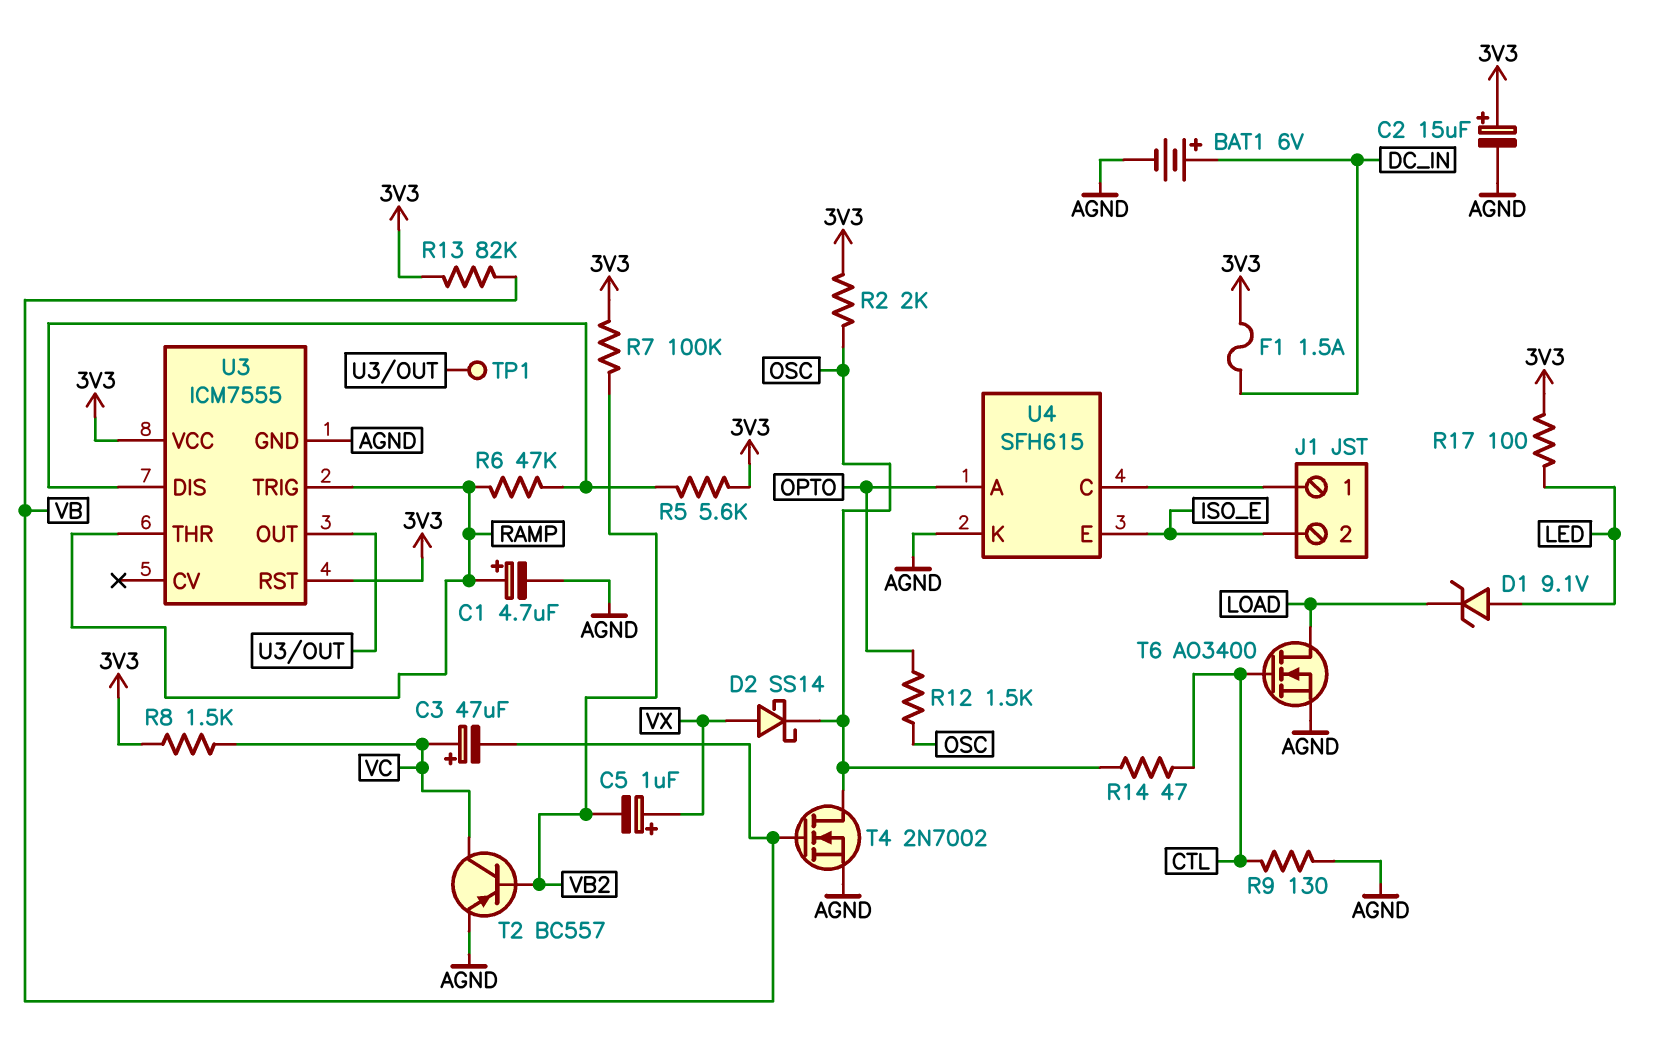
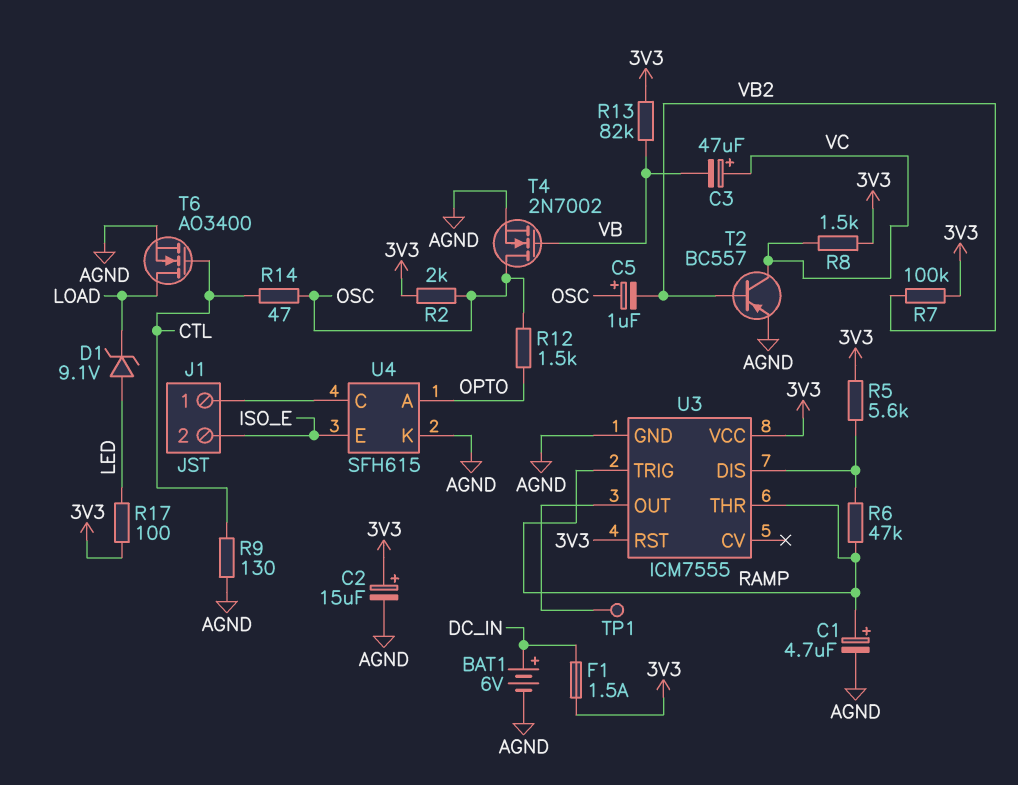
C5: 1uF (plus VX, minus VB2) -> 1uF (plus OSC, minus VB2)
D2: schottky SS14 (A VX, K OSC) -> none

